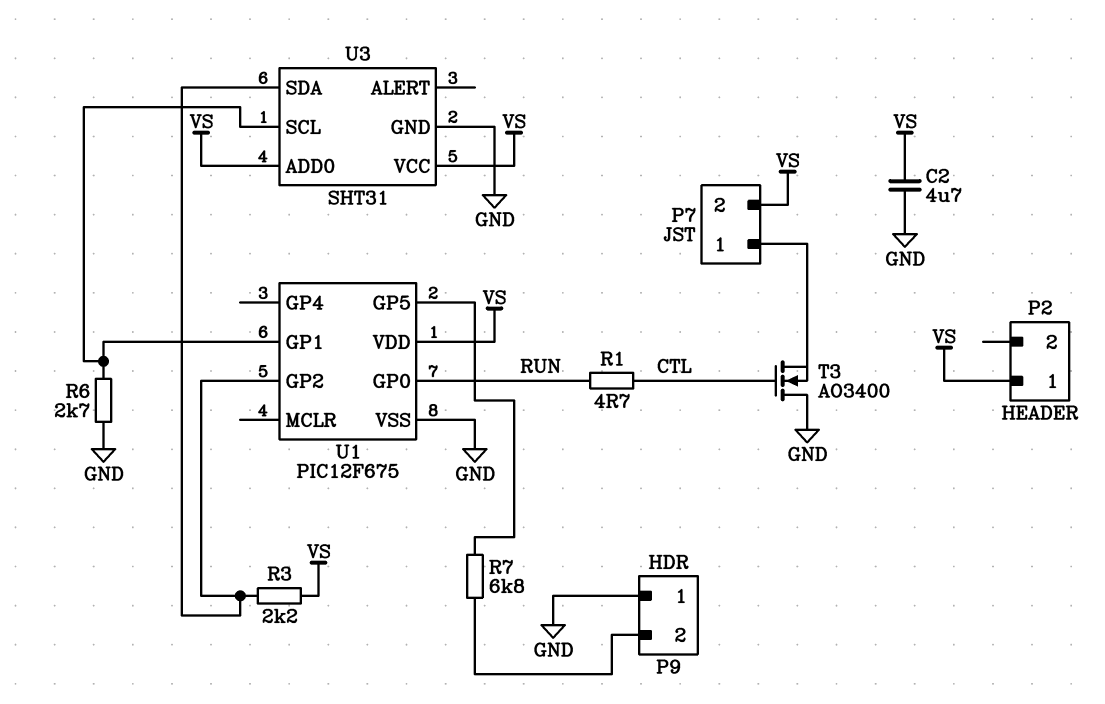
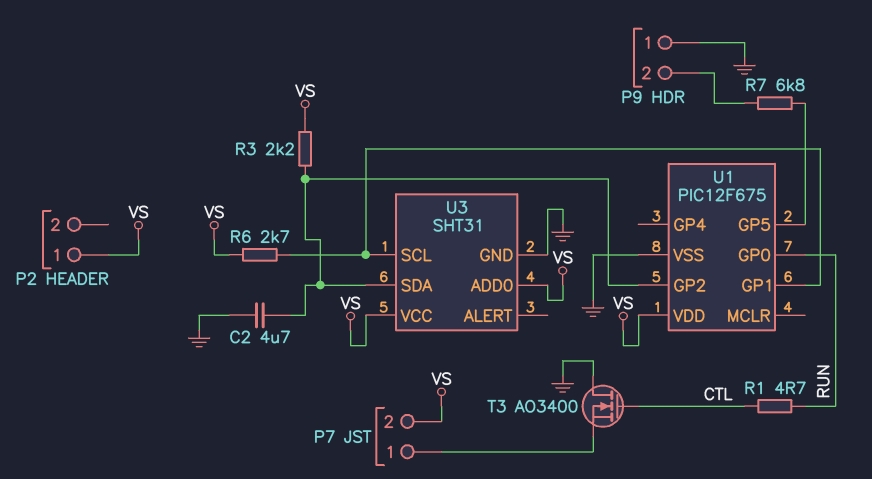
C2: 4.7uF (GND, VS) -> 4.7uF (GND, U1/GP2)
R6: 2.7k (GND, U1/GP1) -> 2.7k (U1/GP1, VS)

